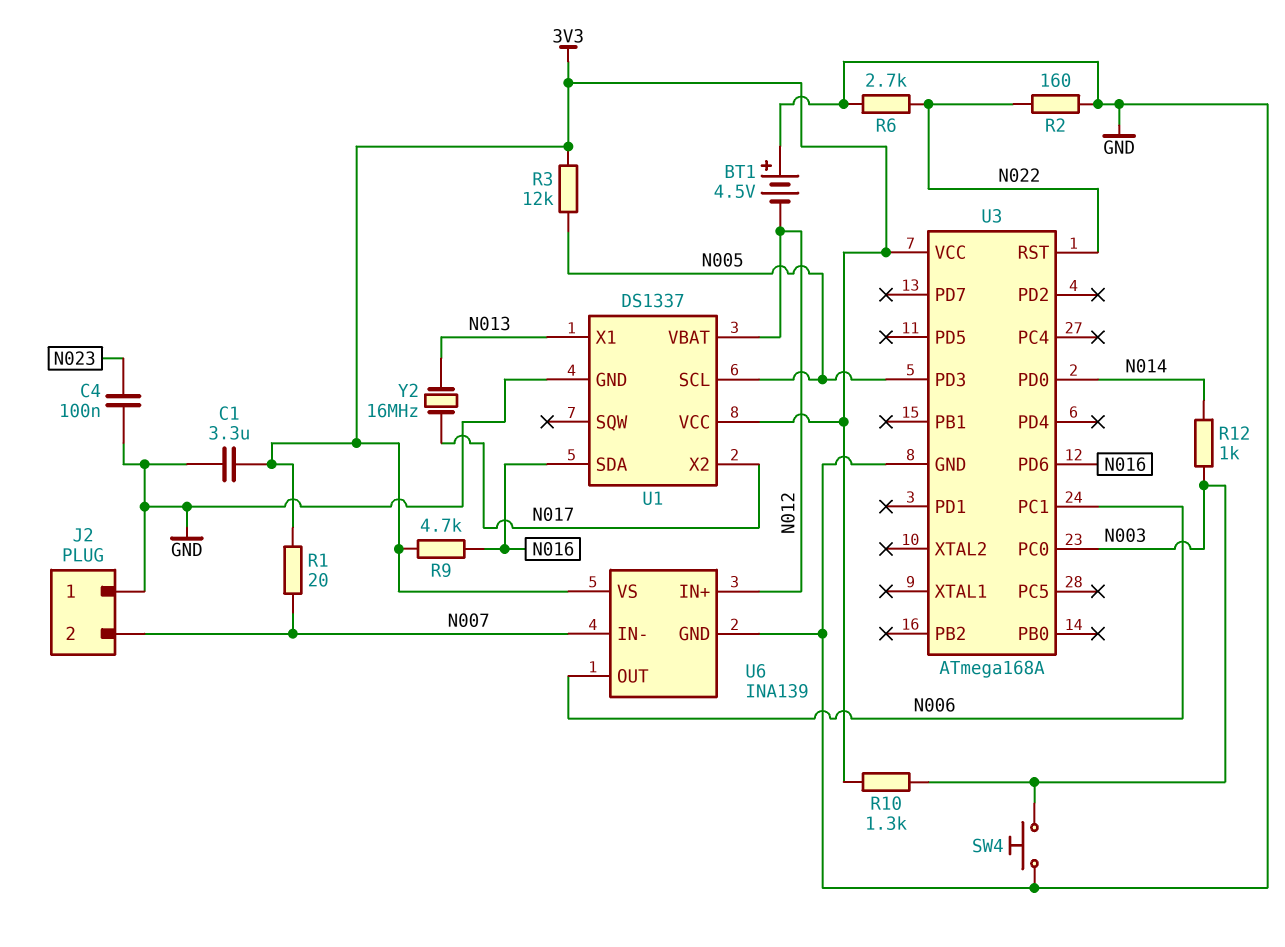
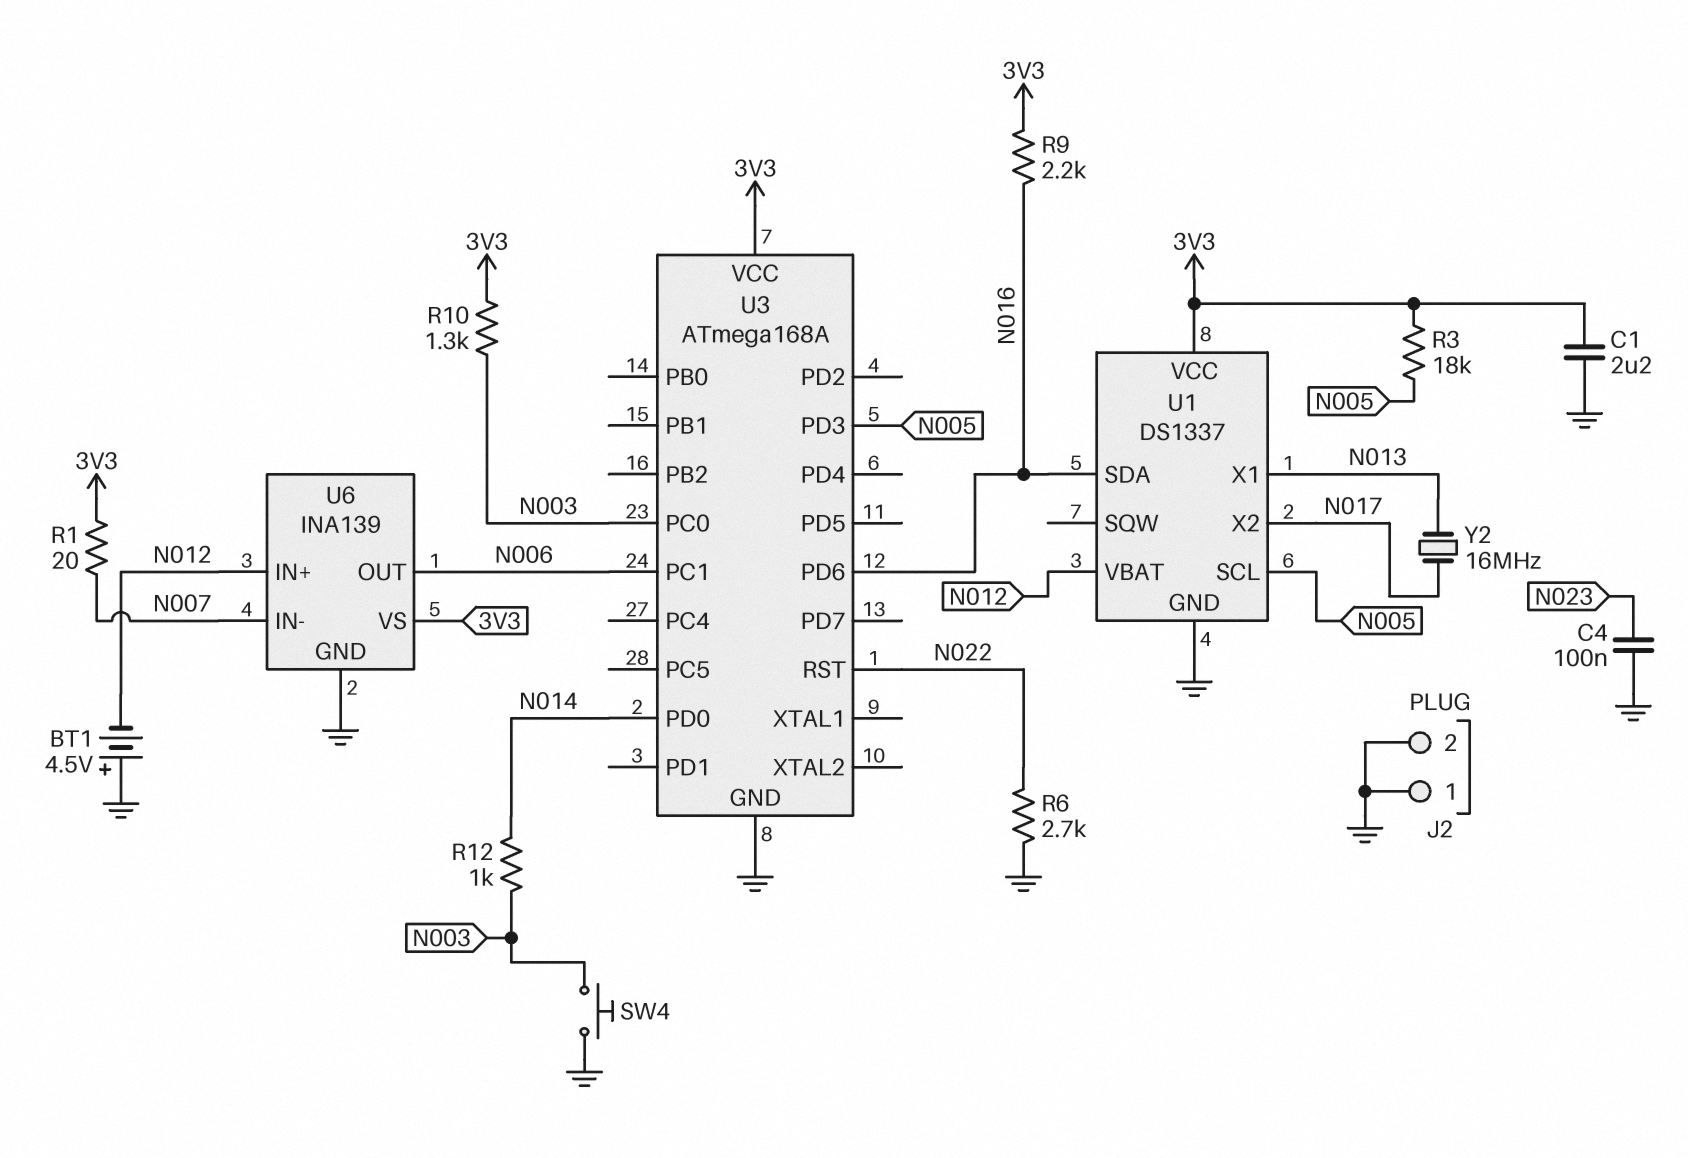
C1: 3.3uF (3V3, GND) -> 2.2uF (3V3, GND)
J2 pin 2: N007 -> GND
R2: 160 (GND, N022) -> none
R3: 12k (3V3, N005) -> 18k (3V3, N005)
R9: 4.7k (3V3, N016) -> 2.2k (3V3, N016)

